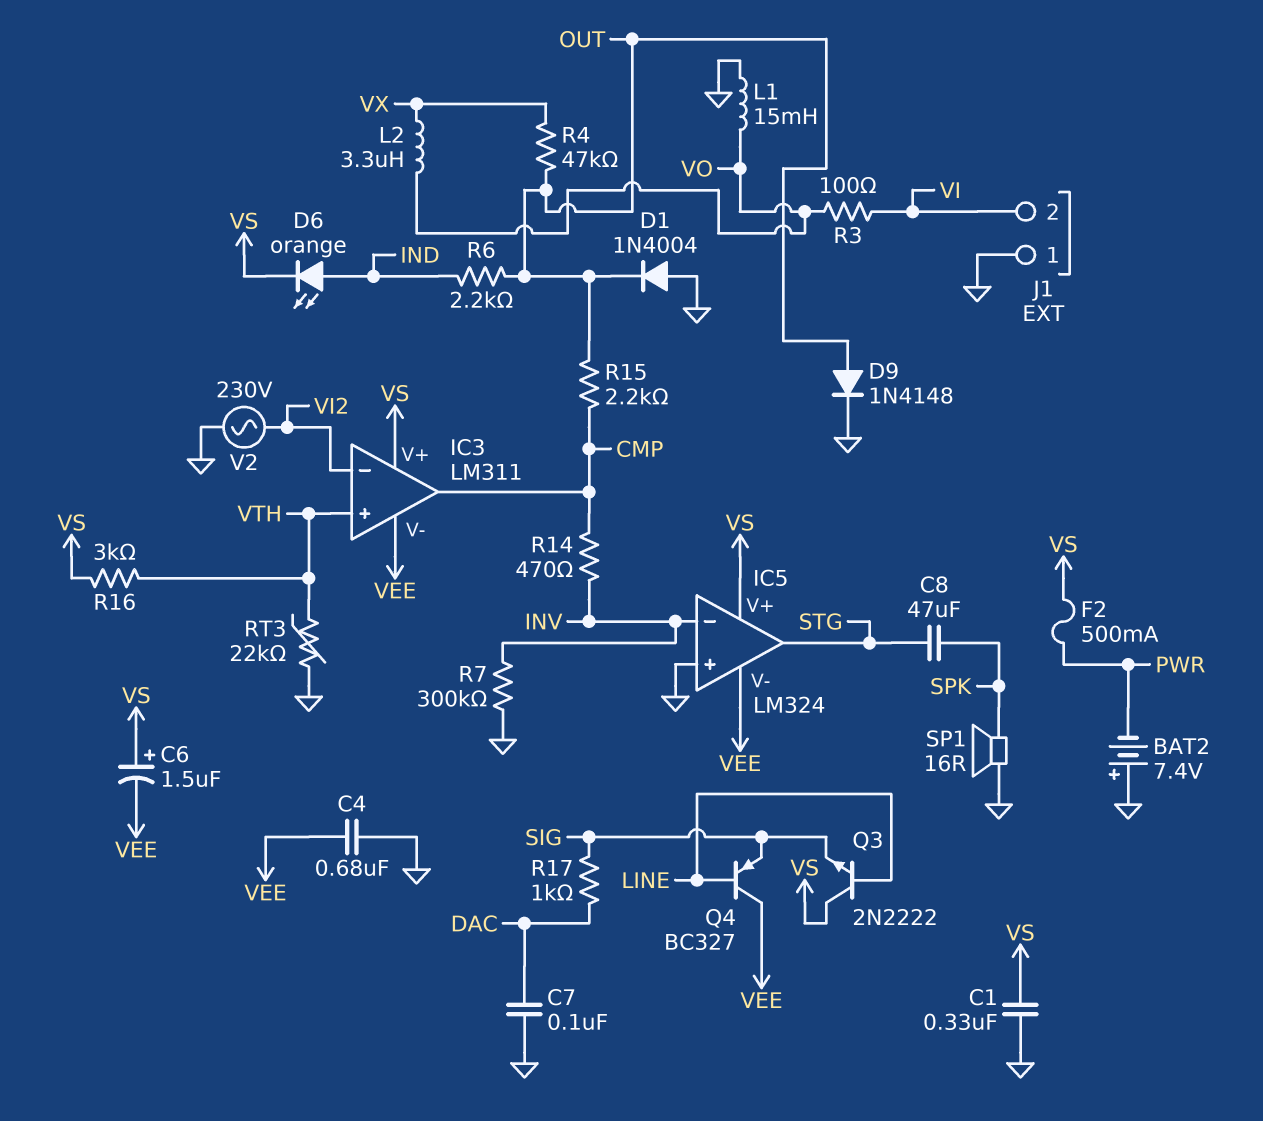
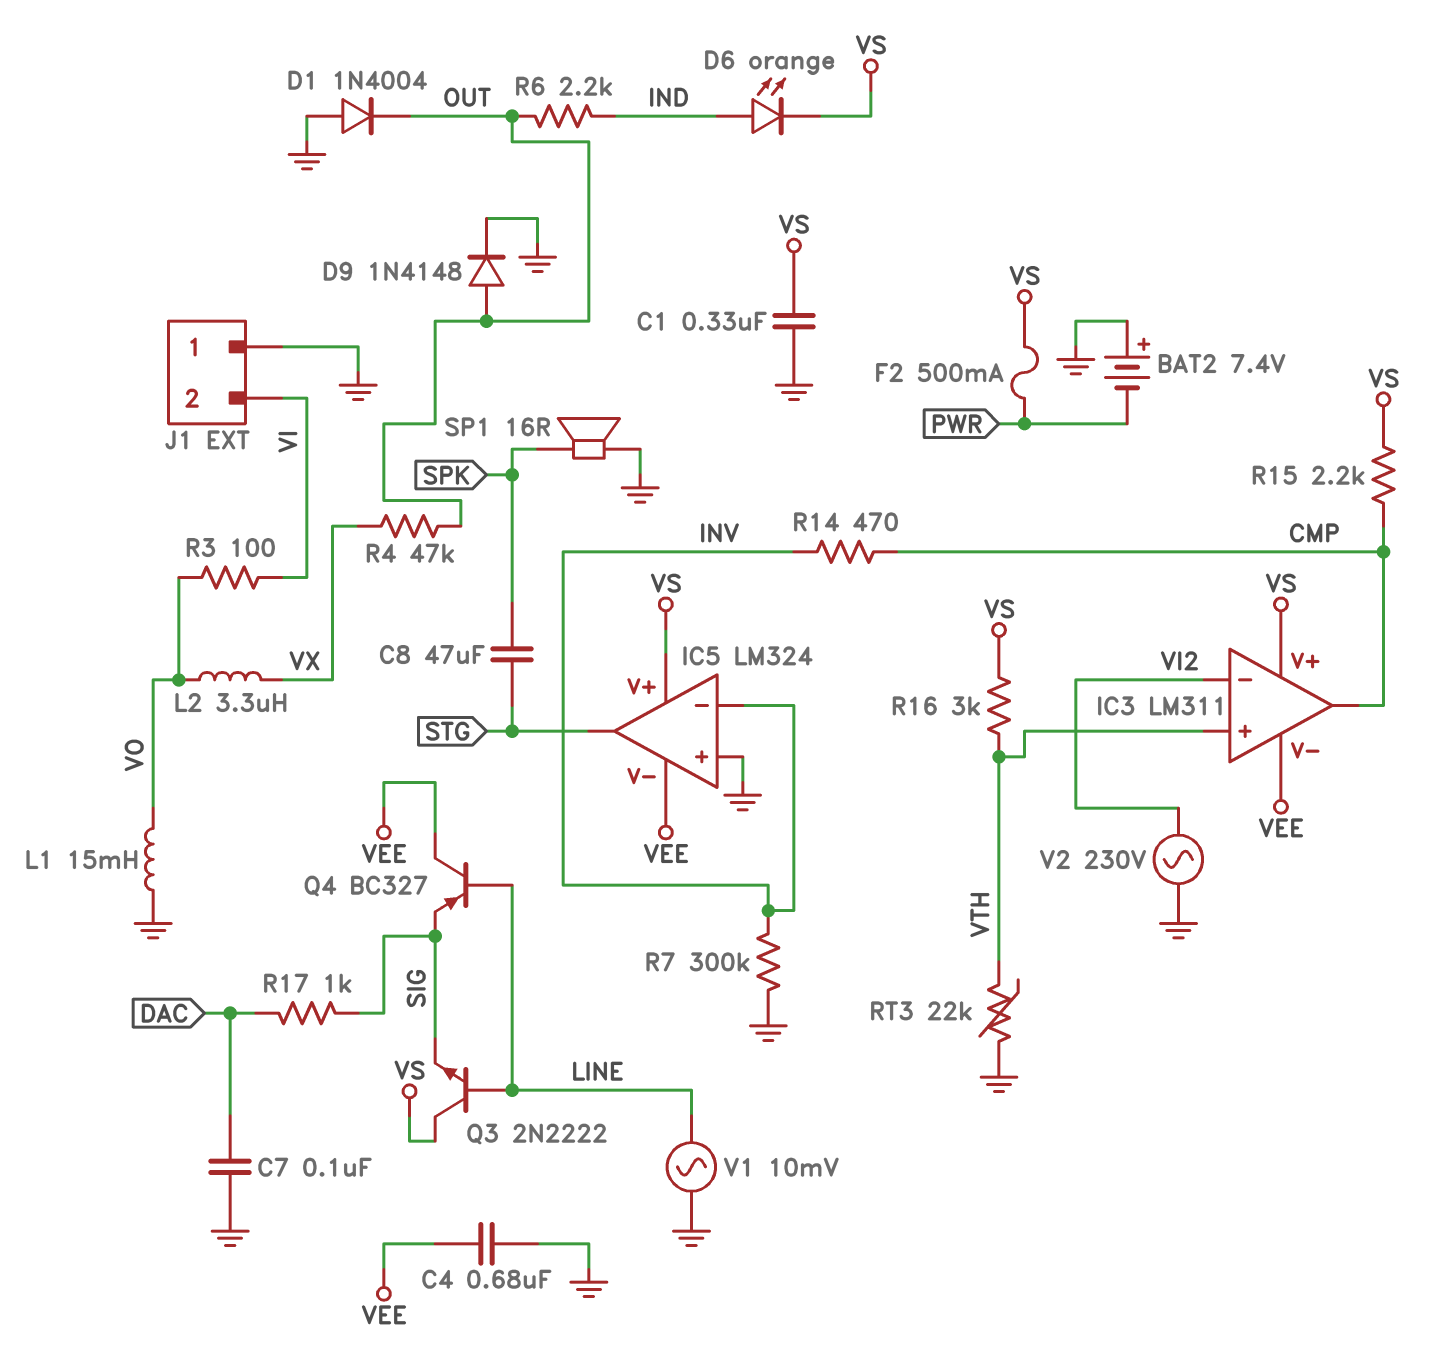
C6: 1.5uF (plus VS, minus VEE) -> none
R15: 2.2k (CMP, OUT) -> 2.2k (CMP, VS)
V1: none -> AC 10mV (GND, LINE)

